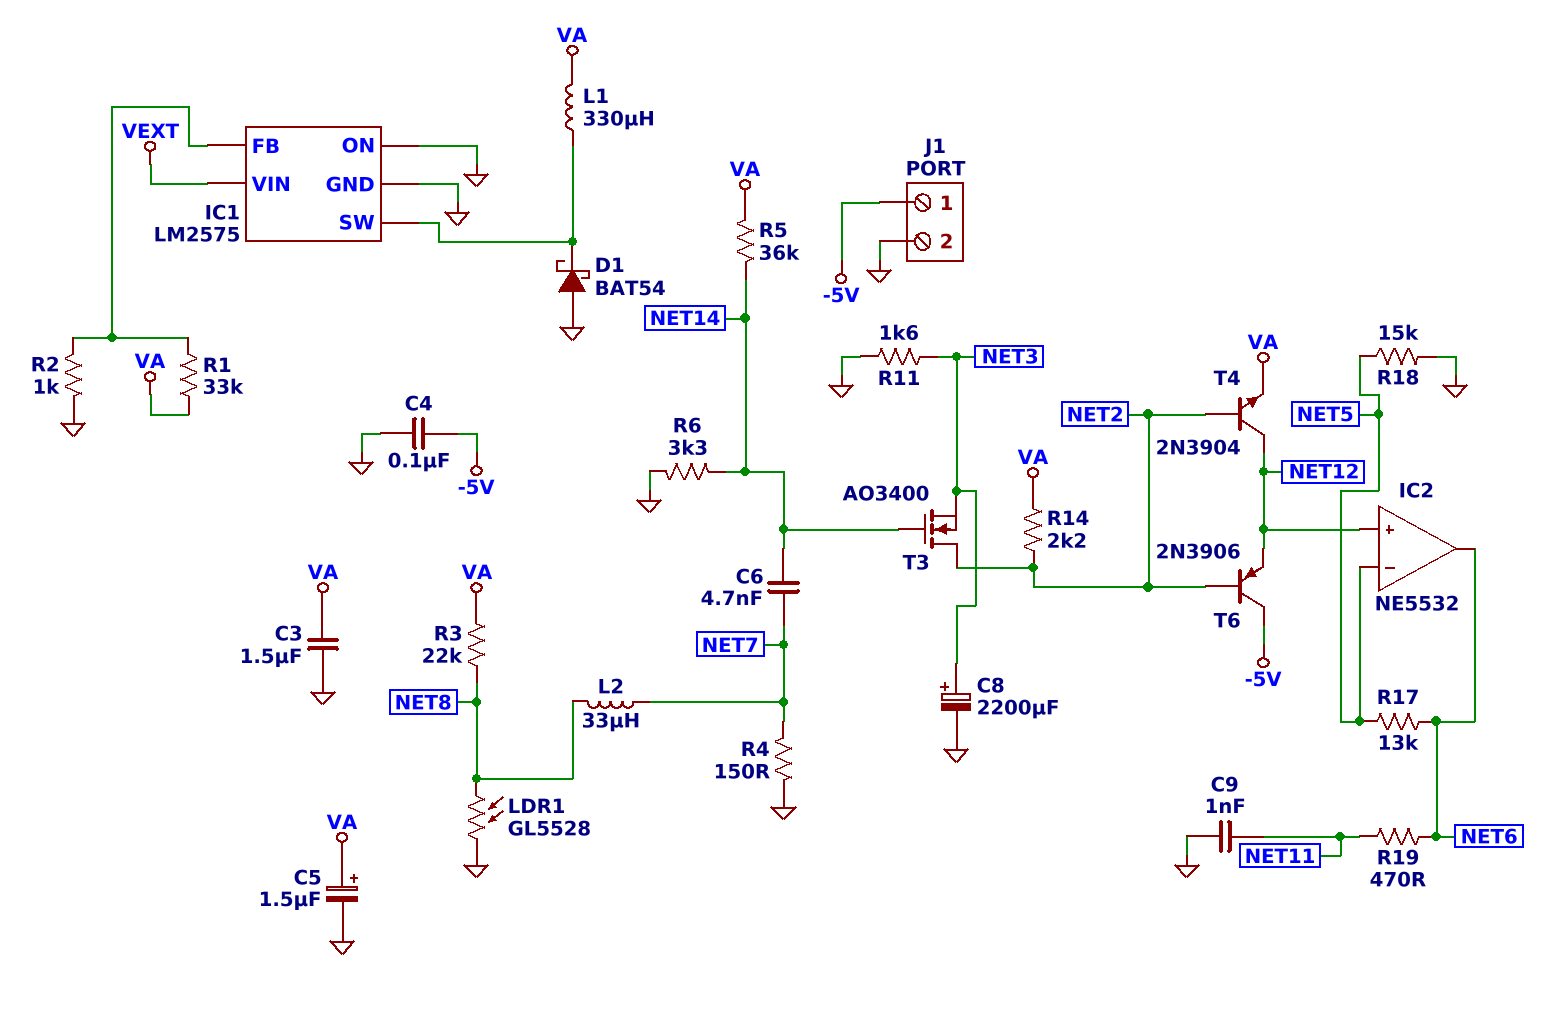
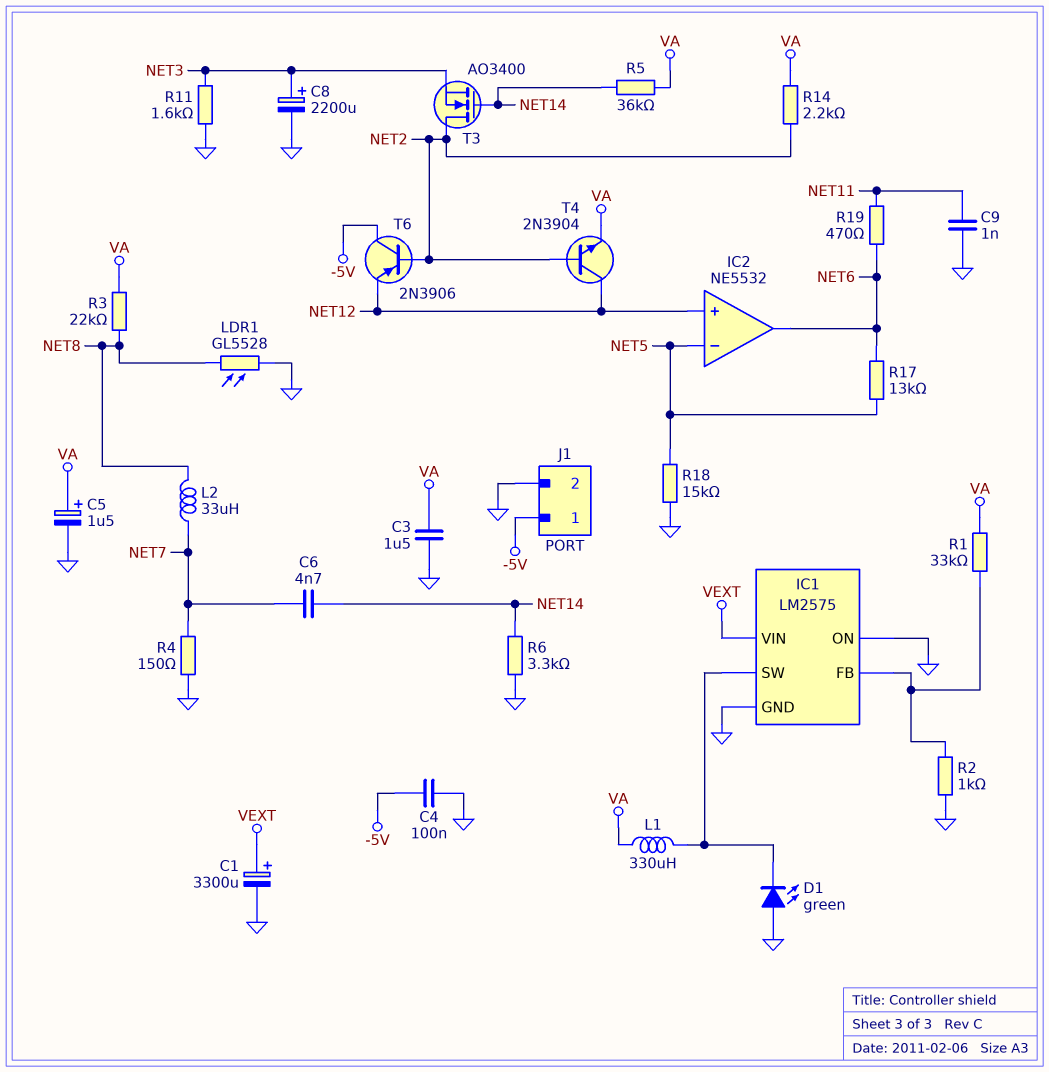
C1: none -> 3300uF (plus VEXT, minus GND)
D1: schottky BAT54 (A GND, K IC1/SW) -> LED green (A GND, K IC1/SW)

